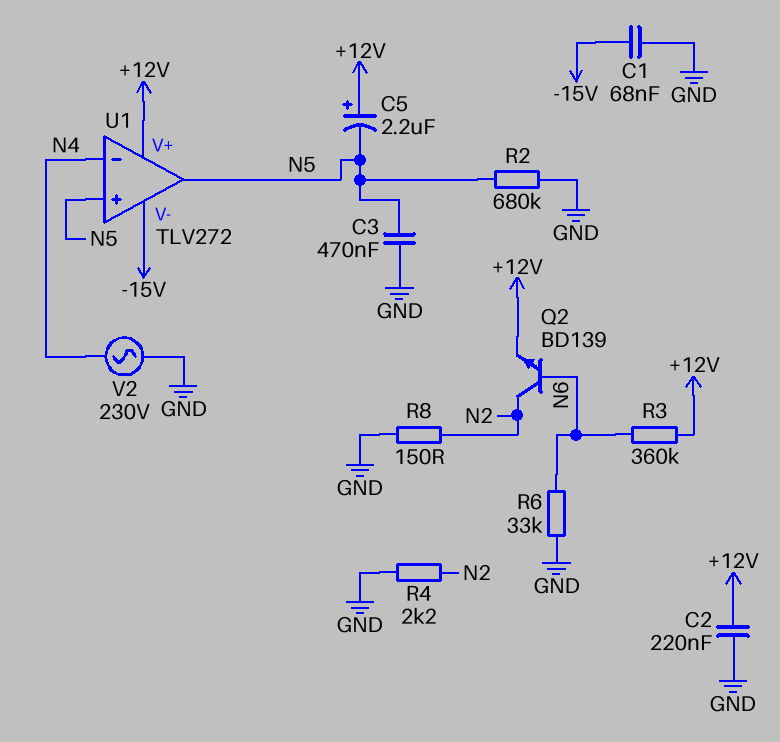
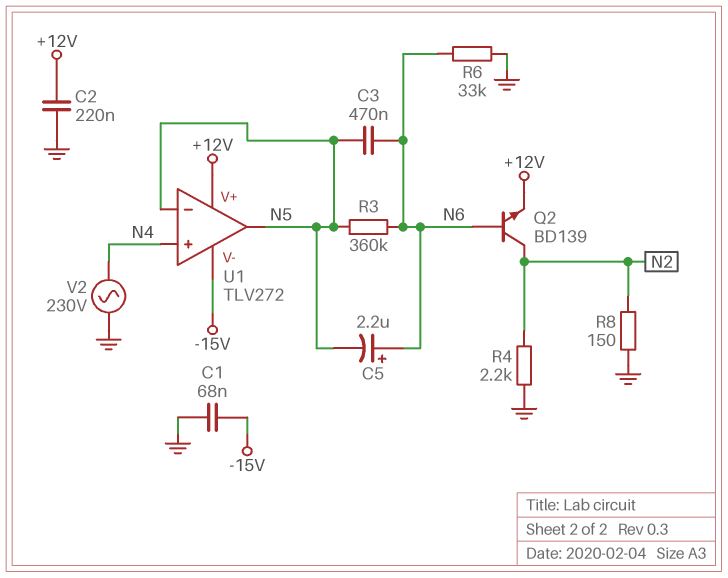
C3: 470nF (GND, N5) -> 470nF (N5, N6)
C5: 2.2uF (plus +12V, minus N5) -> 2.2uF (plus N6, minus N5)
R2: 680k (GND, N5) -> none
R3: 360k (+12V, N6) -> 360k (N5, N6)
U1 pin in+: N5 -> N4
U1 pin in-: N4 -> N5

